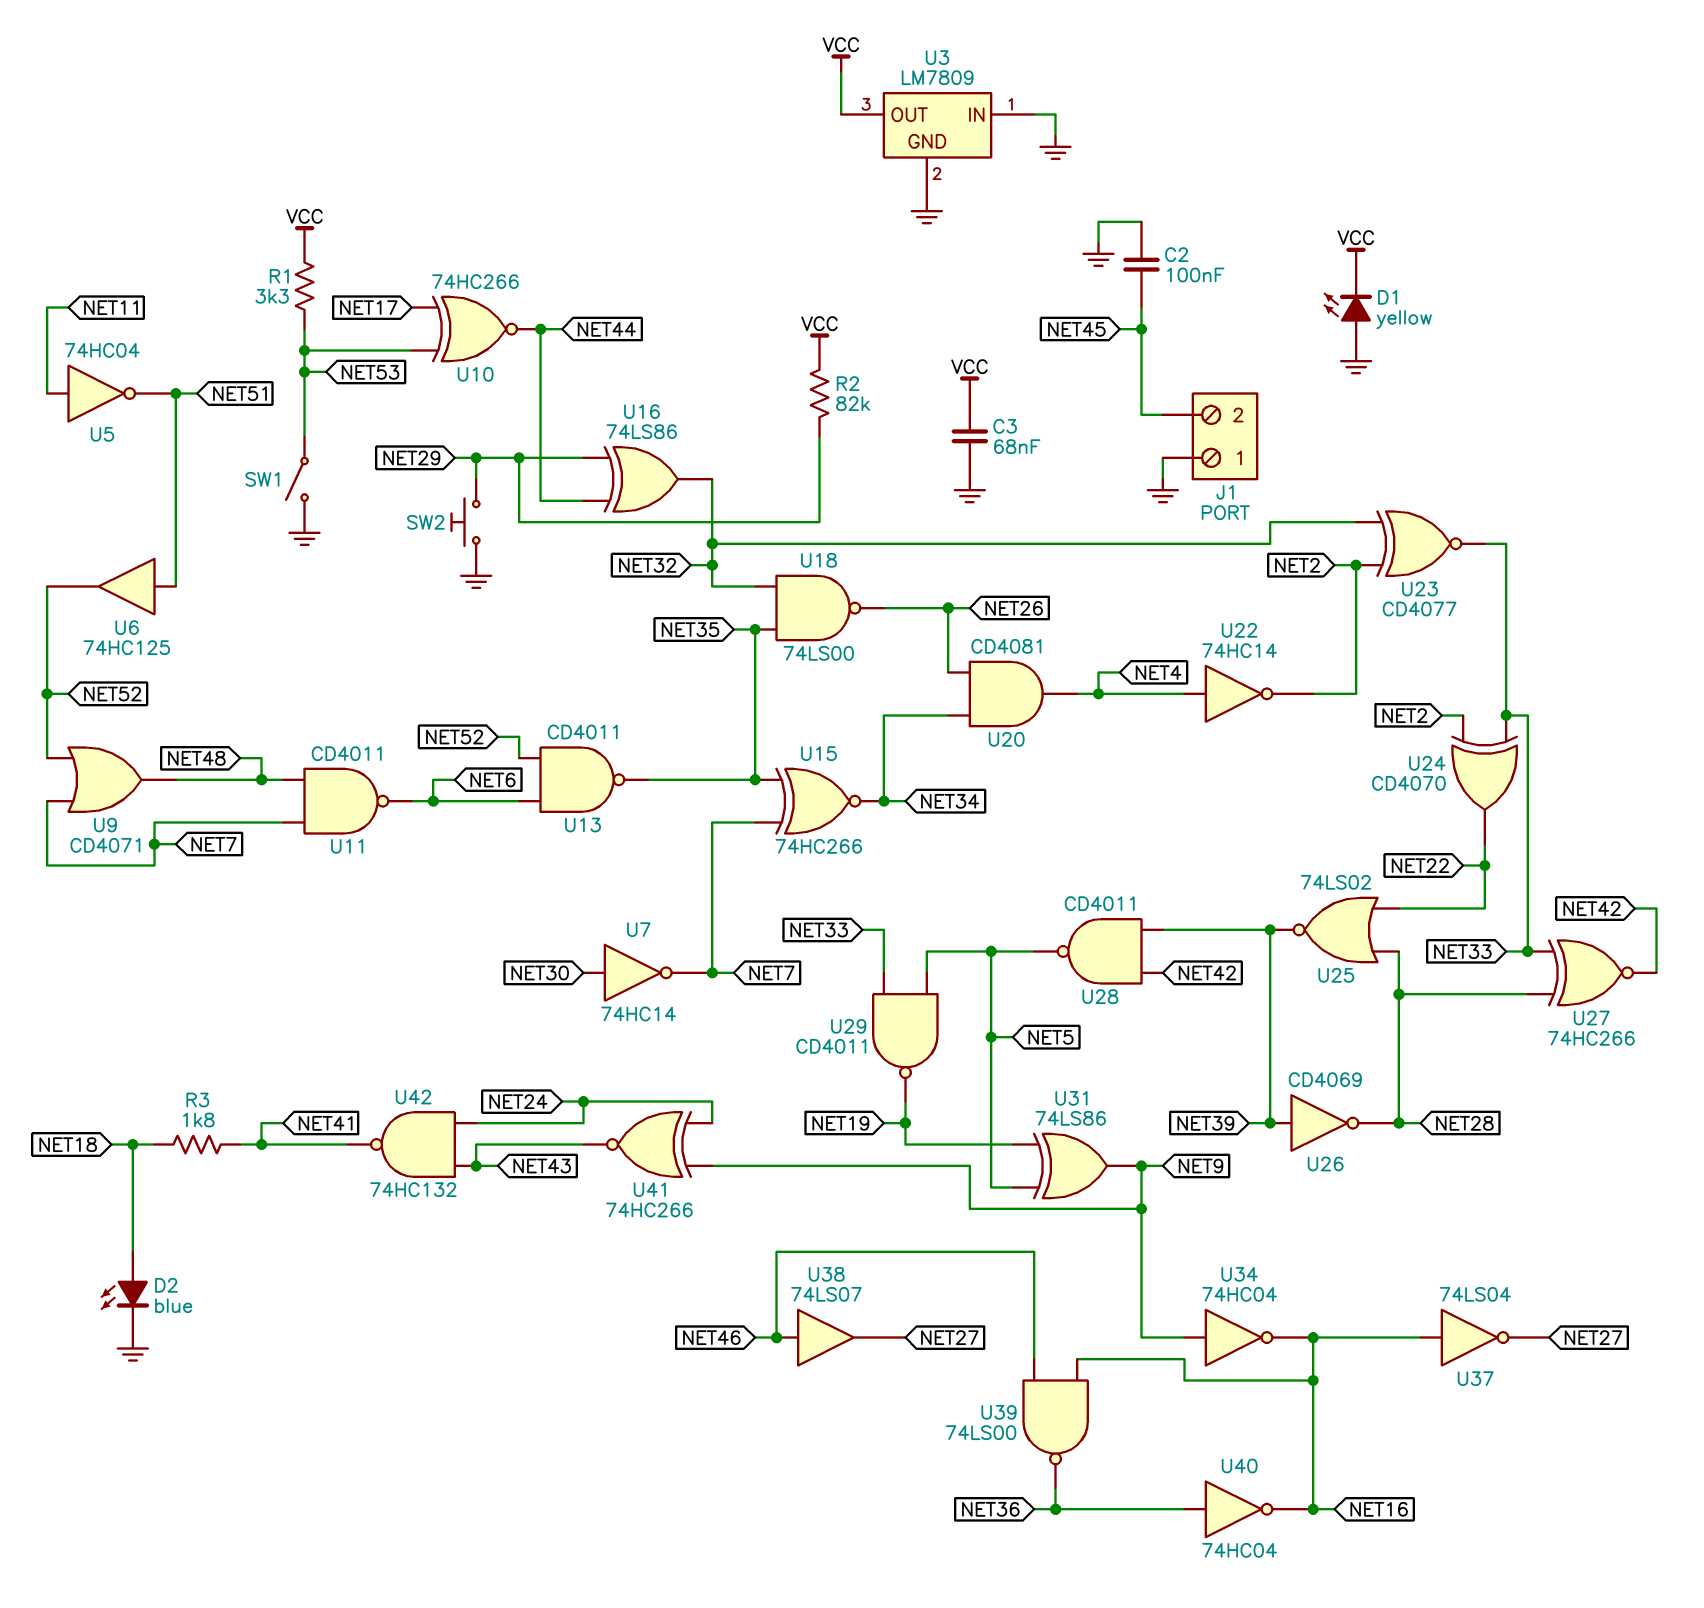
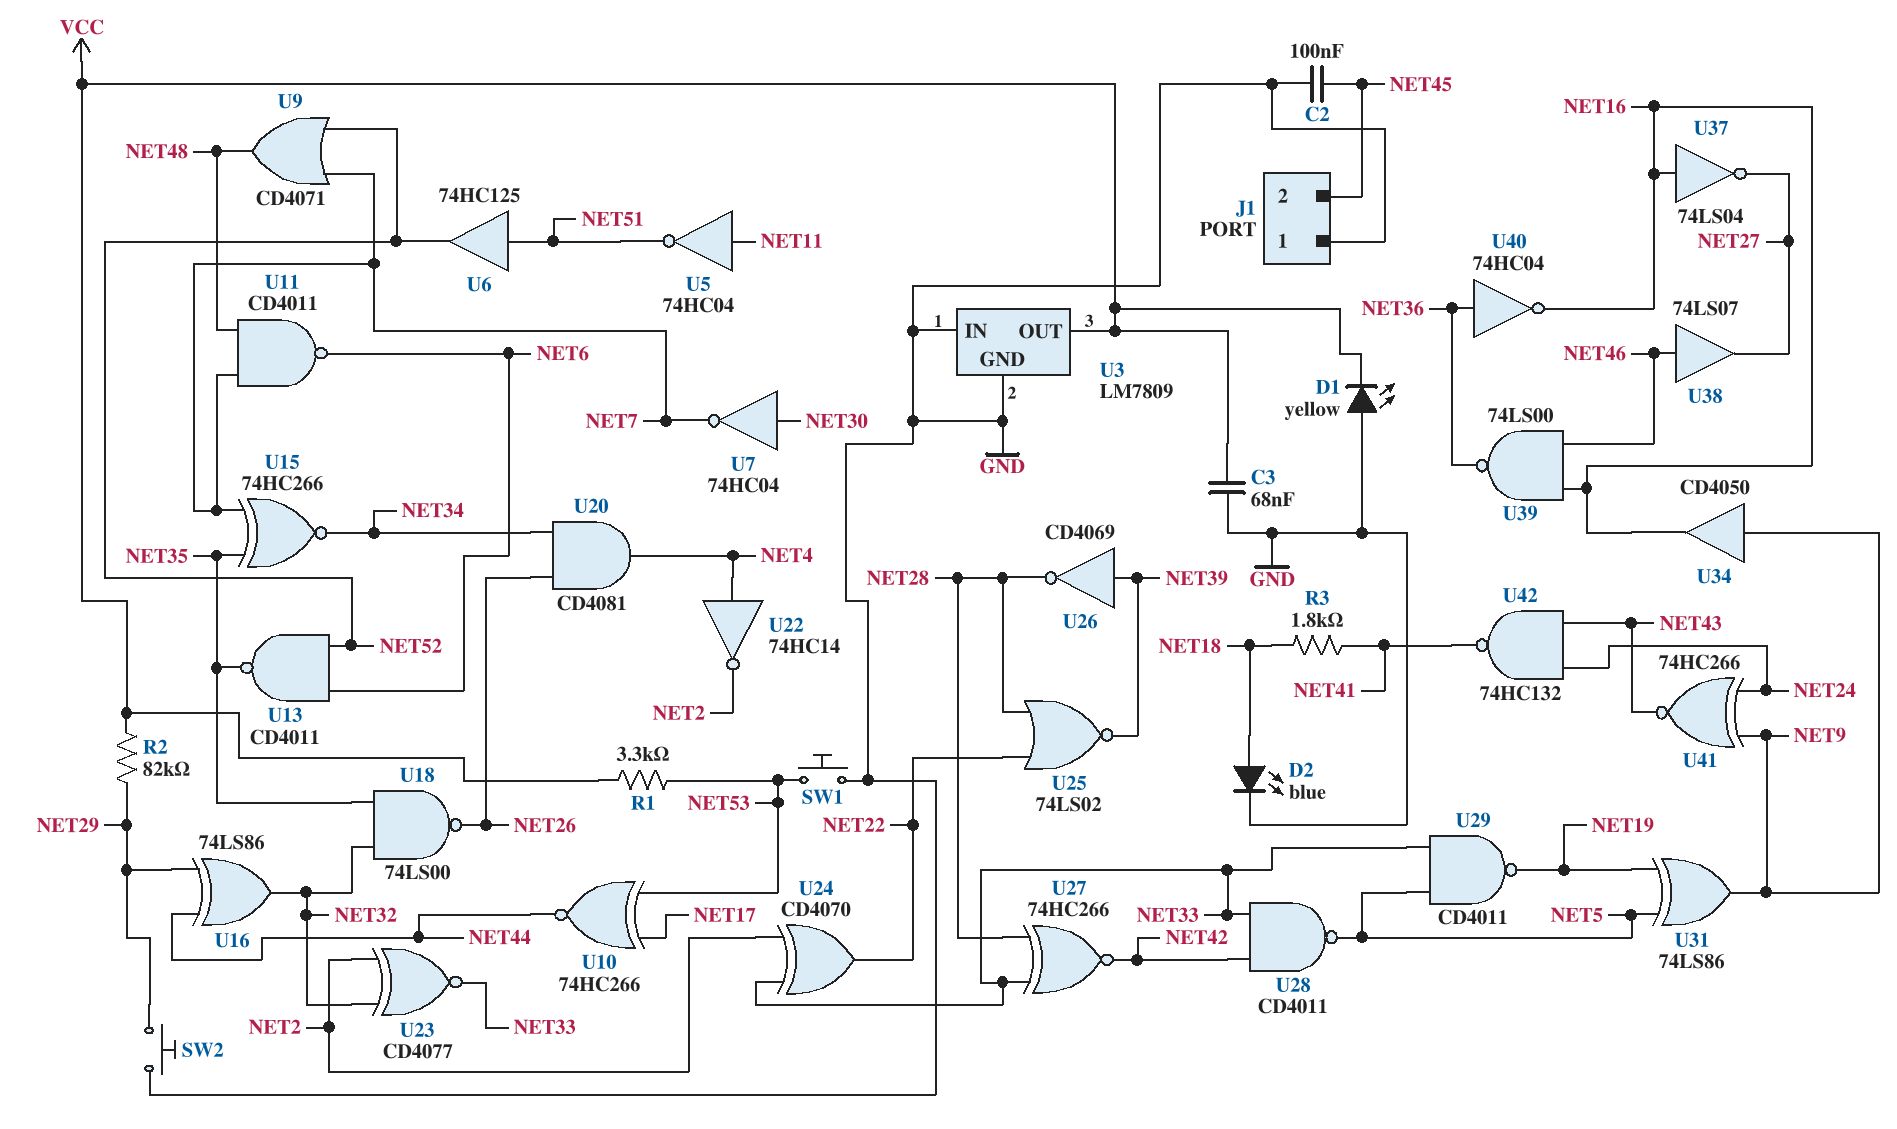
SW1: switch (GND, NET53) -> button (GND, NET53)
U7: NOT 74HC14 (in NET30, out NET7) -> NOT 74HC04 (in NET30, out NET7)
U28: NAND CD4011 (in NET39, in NET42, out NET5) -> NAND CD4011 (in NET33, in NET42, out NET5)
U34: NOT 74HC04 (in NET9, out NET16) -> buffer CD4050 (in NET9, out NET16)

